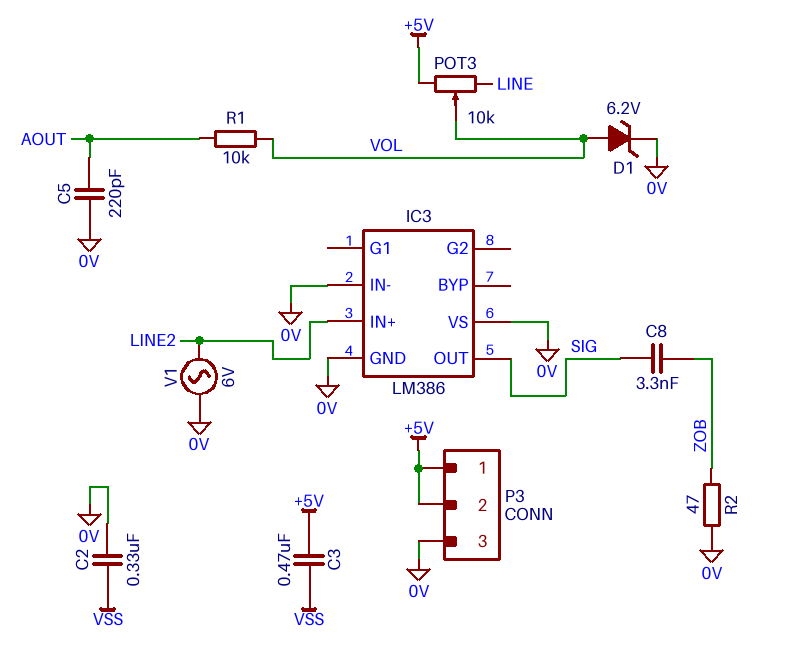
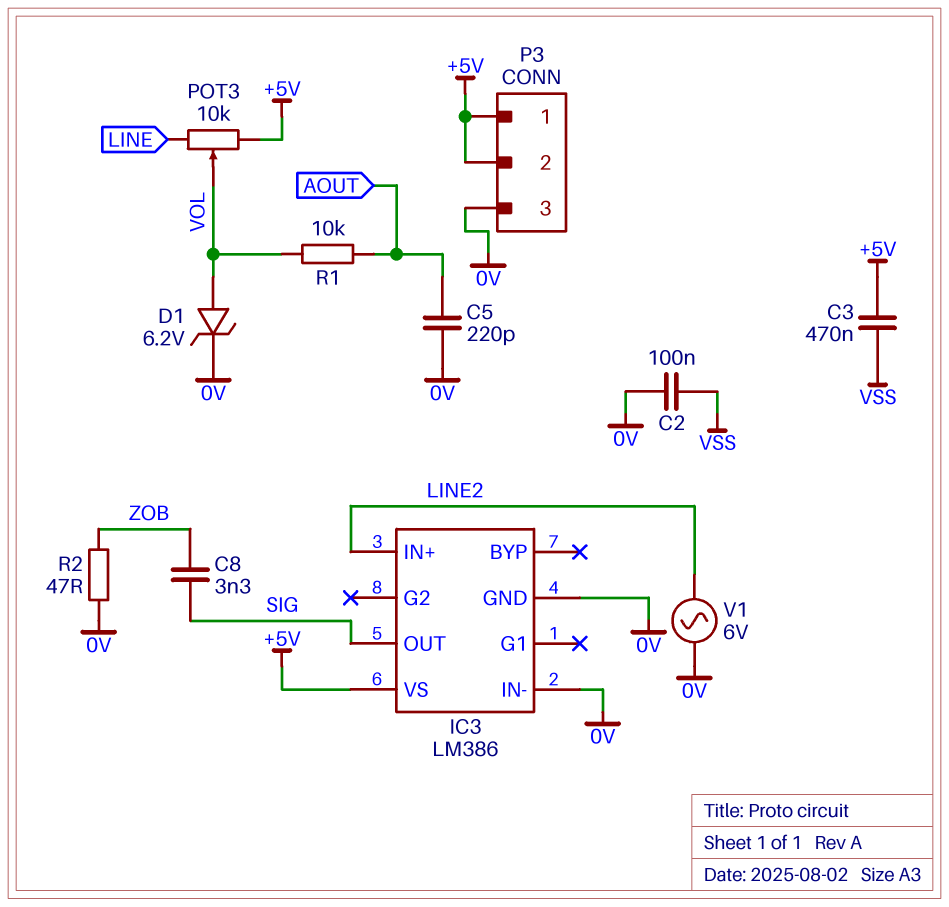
C2: 330nF (0V, VSS) -> 100nF (0V, VSS)
IC3 pin VS: 0V -> +5V

